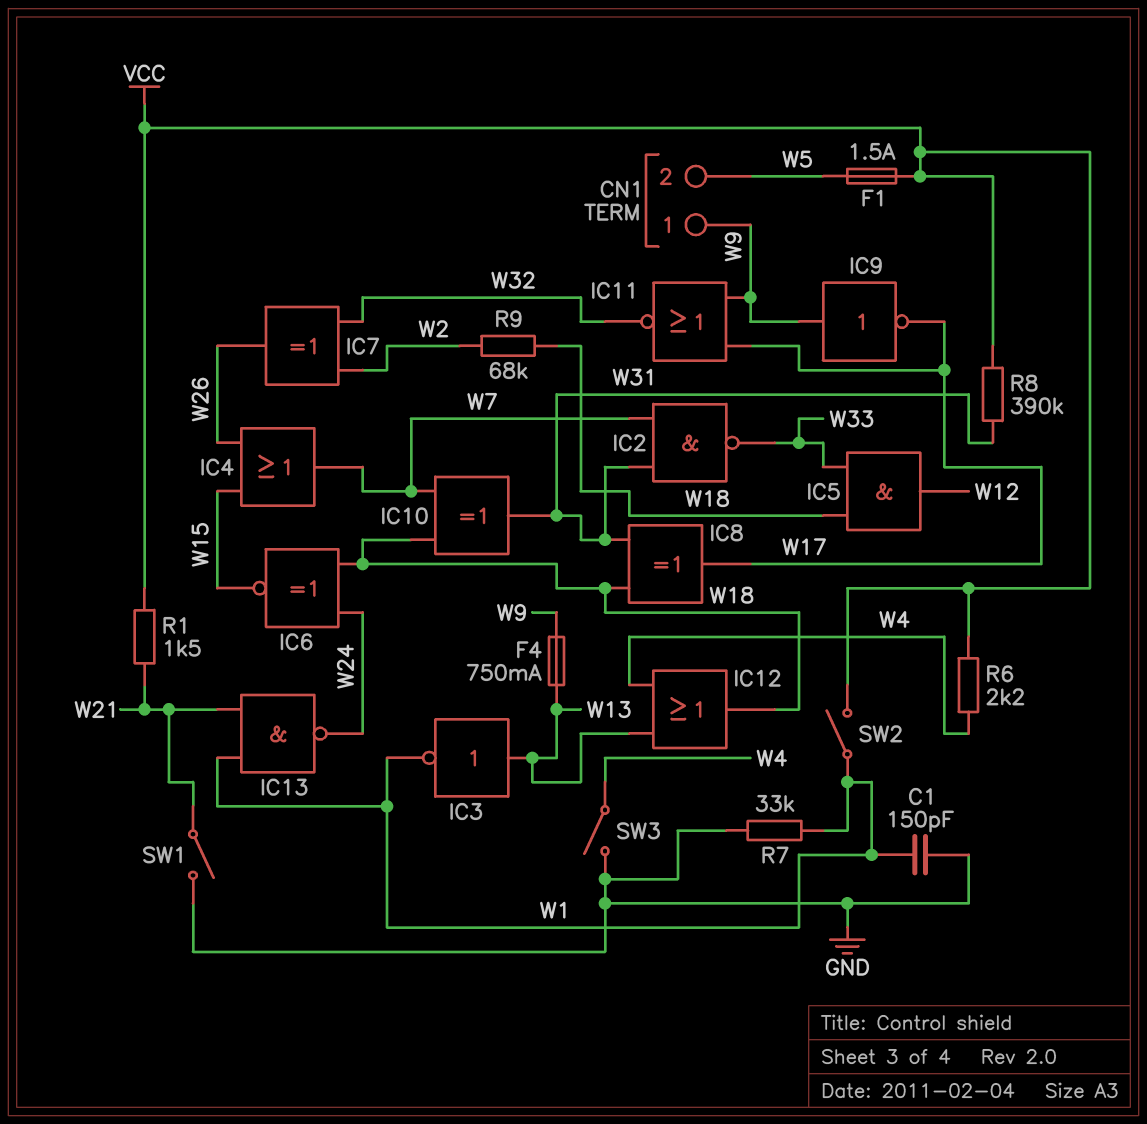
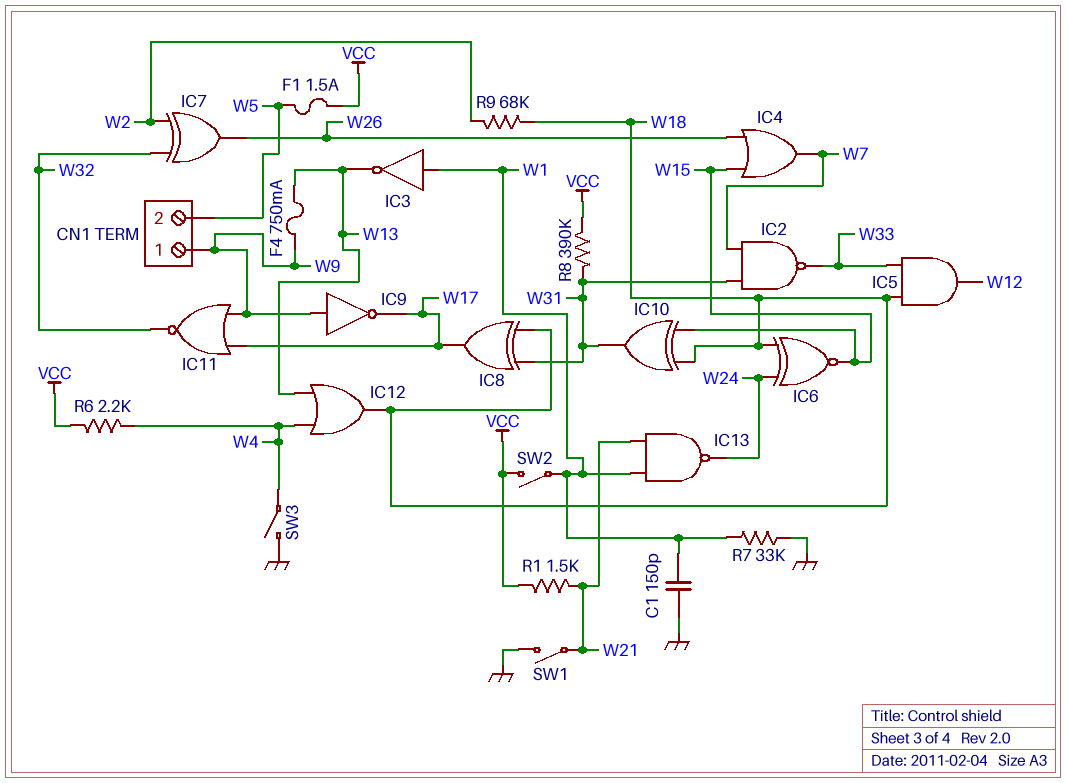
IC3: NOT (in W13, out W1) -> NOT (in W1, out W13)
IC10: XOR (in W7, in W18, out W31) -> XOR (in W15, in W18, out W31)

